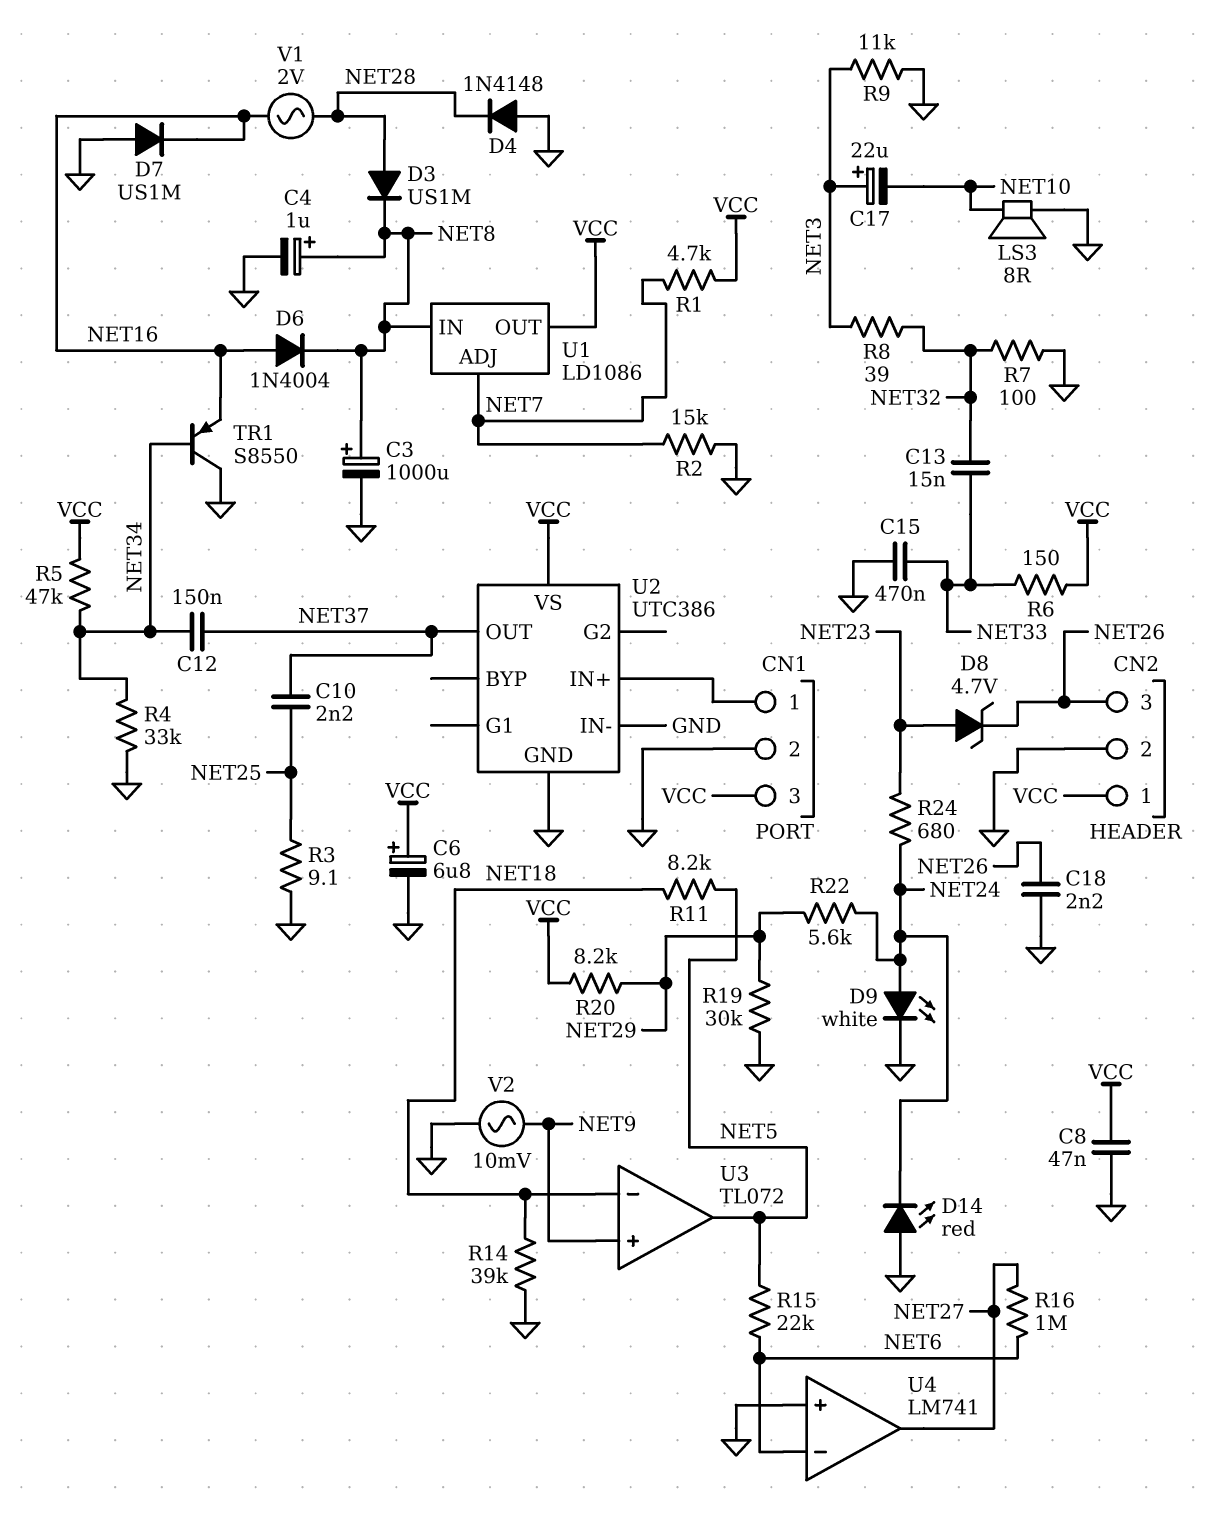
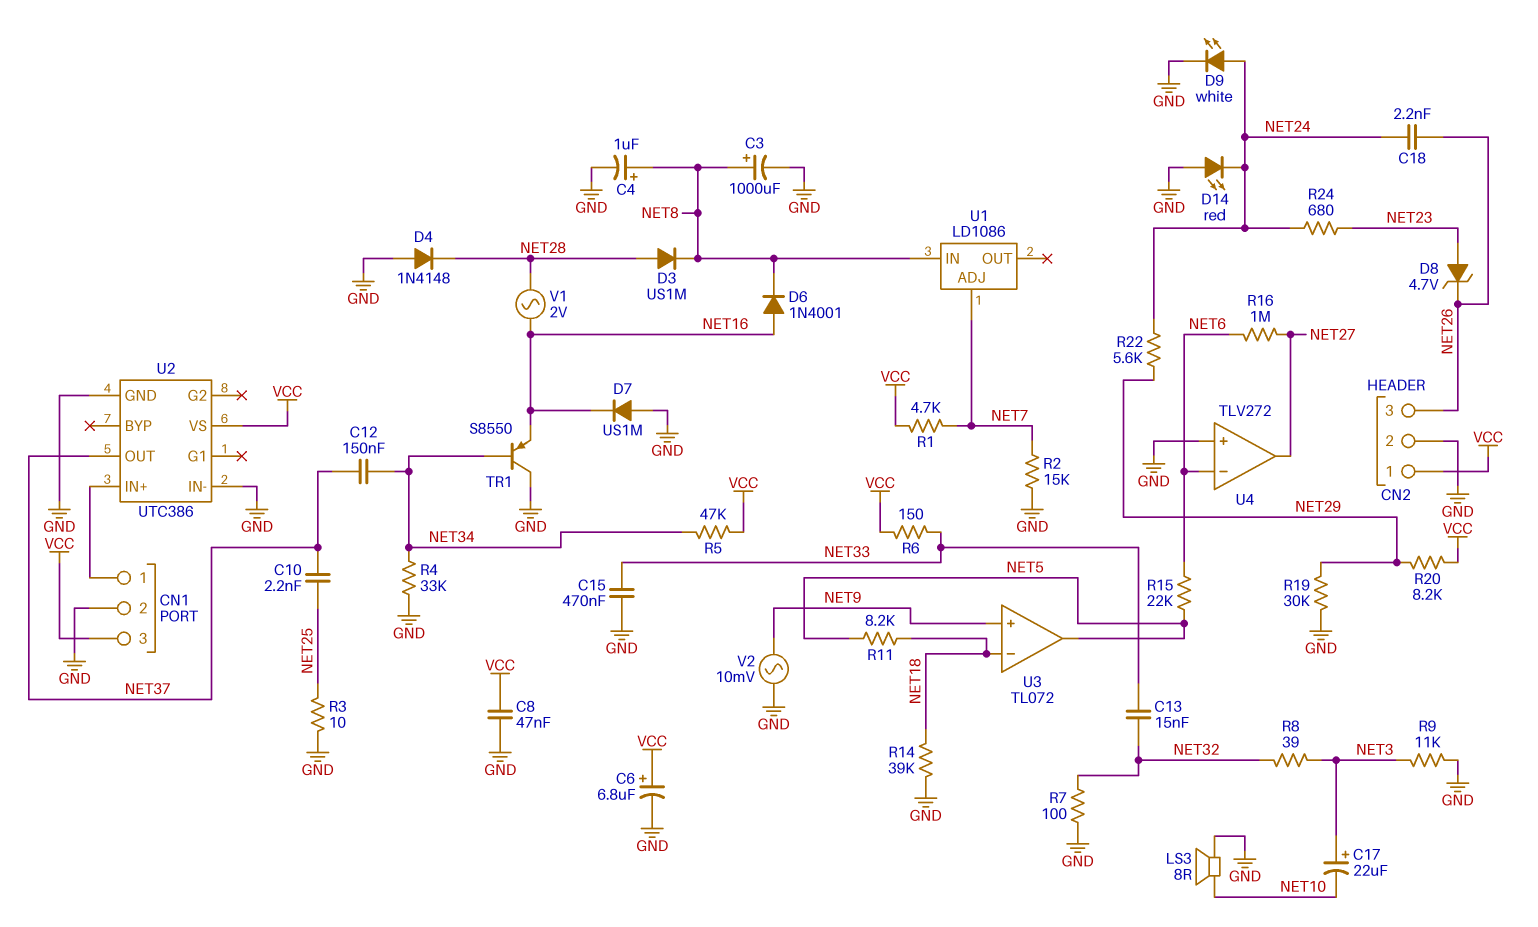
C18: 2.2nF (GND, NET26) -> 2.2nF (NET24, NET26)
D6: diode 1N4004 (A NET16, K NET8) -> diode 1N4001 (A NET16, K NET8)
R3: 9.1 (GND, NET25) -> 10 (GND, NET25)
U1 pin OUT: VCC -> none
U4: LM741 -> TLV272

